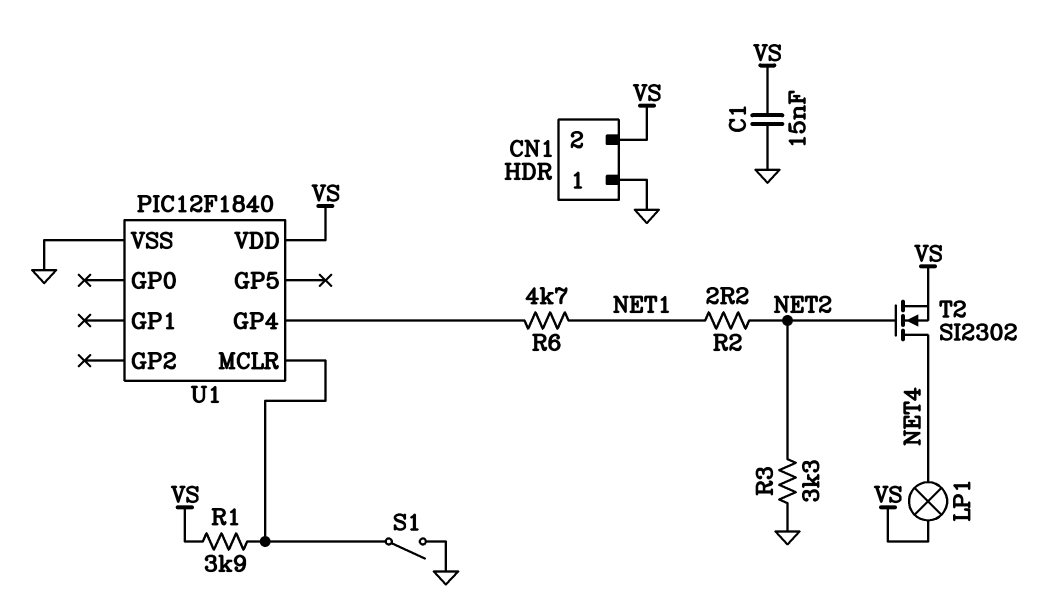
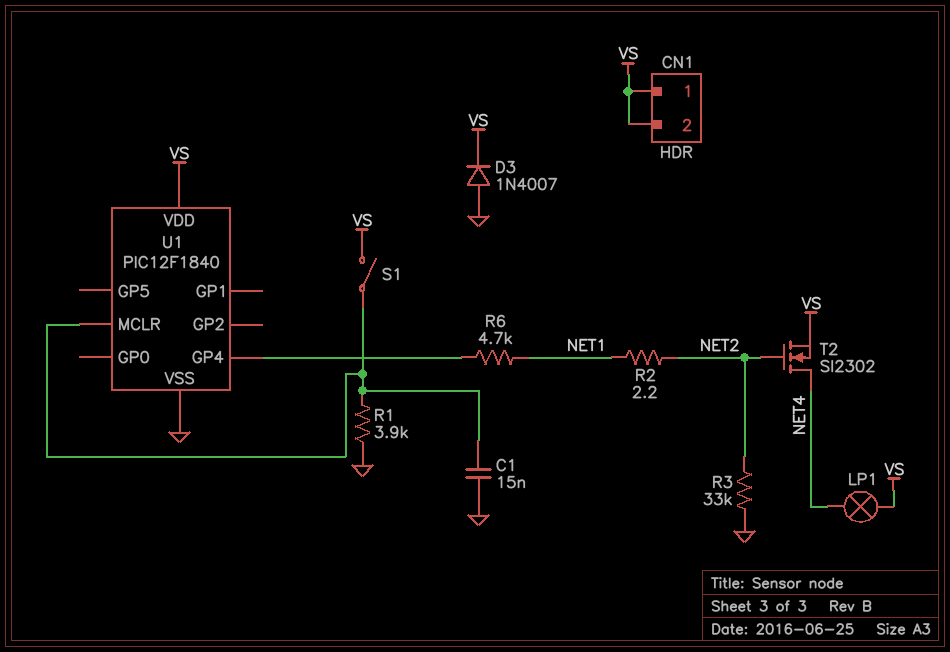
C1: 15nF (GND, VS) -> 15nF (GND, U1/MCLR)
CN1 pin 1: GND -> VS
D3: none -> diode 1N4007 (A GND, K VS)
R1: 3.9k (U1/MCLR, VS) -> 3.9k (GND, U1/MCLR)
R3: 3.3k (GND, NET2) -> 33k (GND, NET2)
S1: switch (GND, U1/MCLR) -> switch (U1/MCLR, VS)

